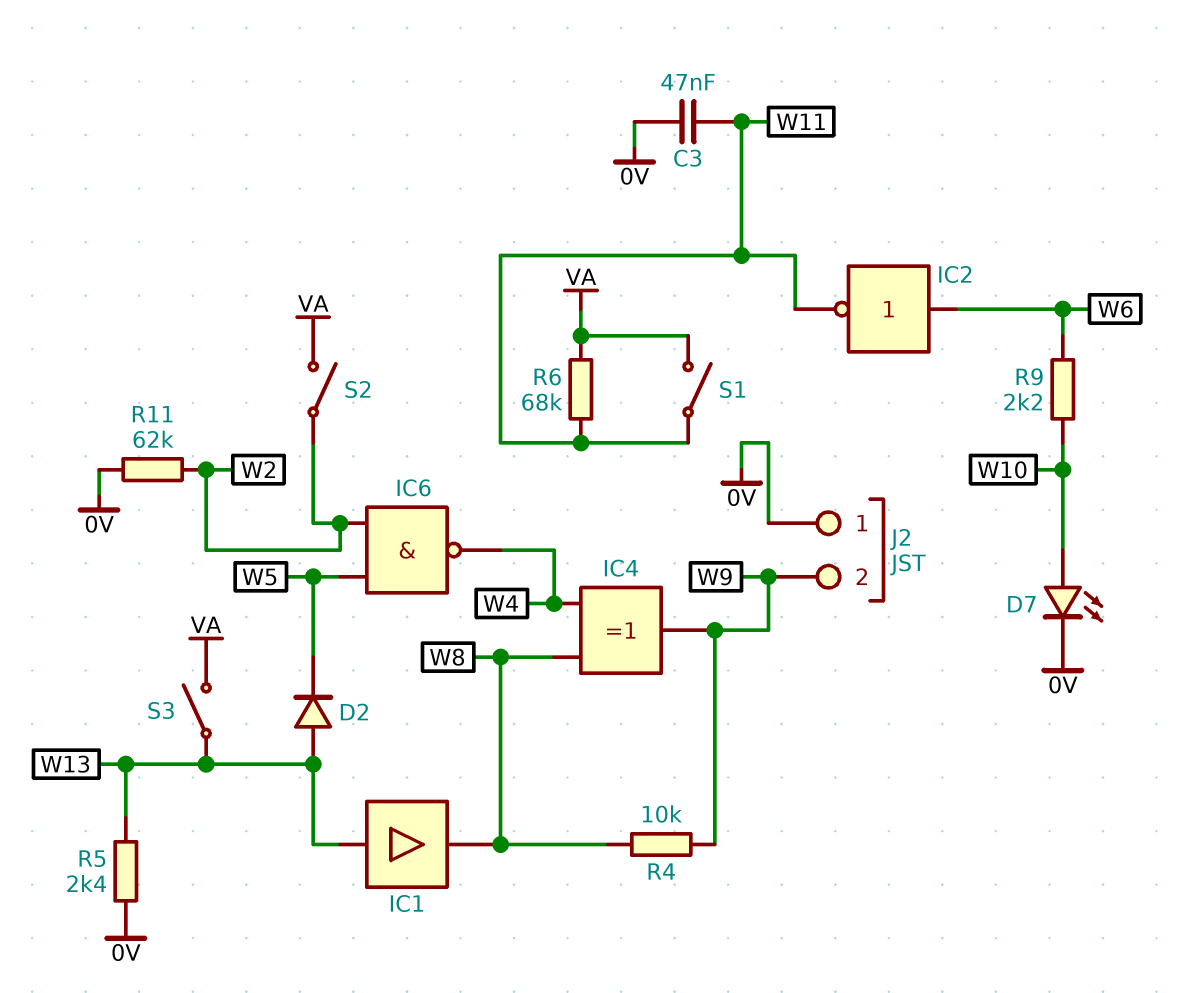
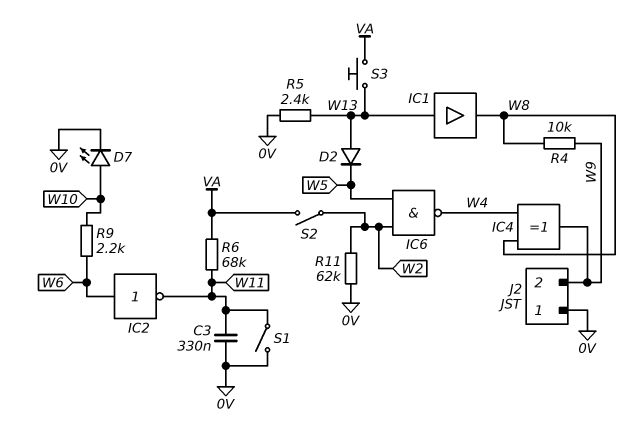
C3: 47nF (0V, W11) -> 330nF (0V, W11)
S1: switch (VA, W11) -> switch (0V, W11)
S3: switch (VA, W13) -> button (VA, W13)

